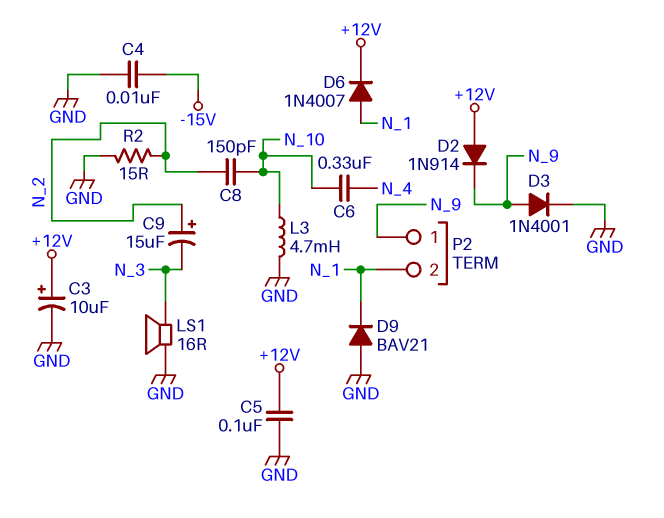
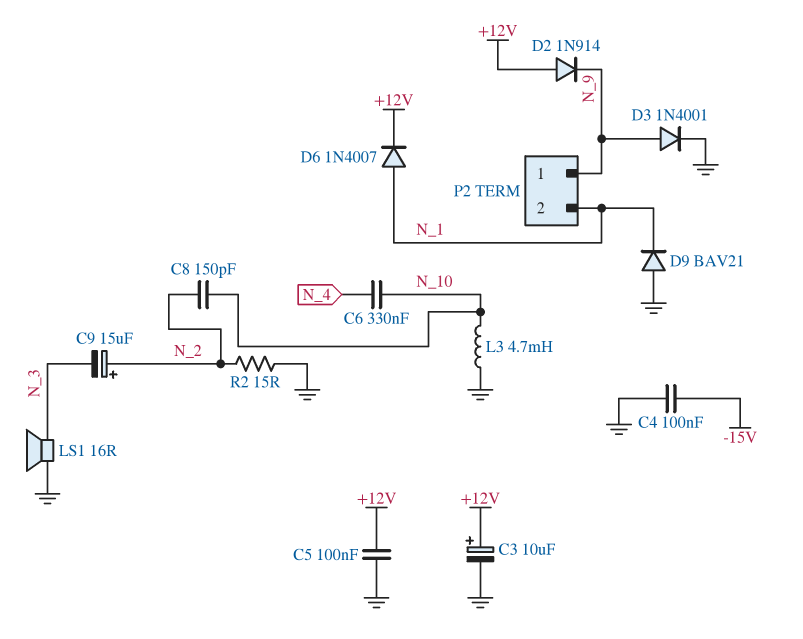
C4: 10nF (-15V, GND) -> 100nF (-15V, GND)

